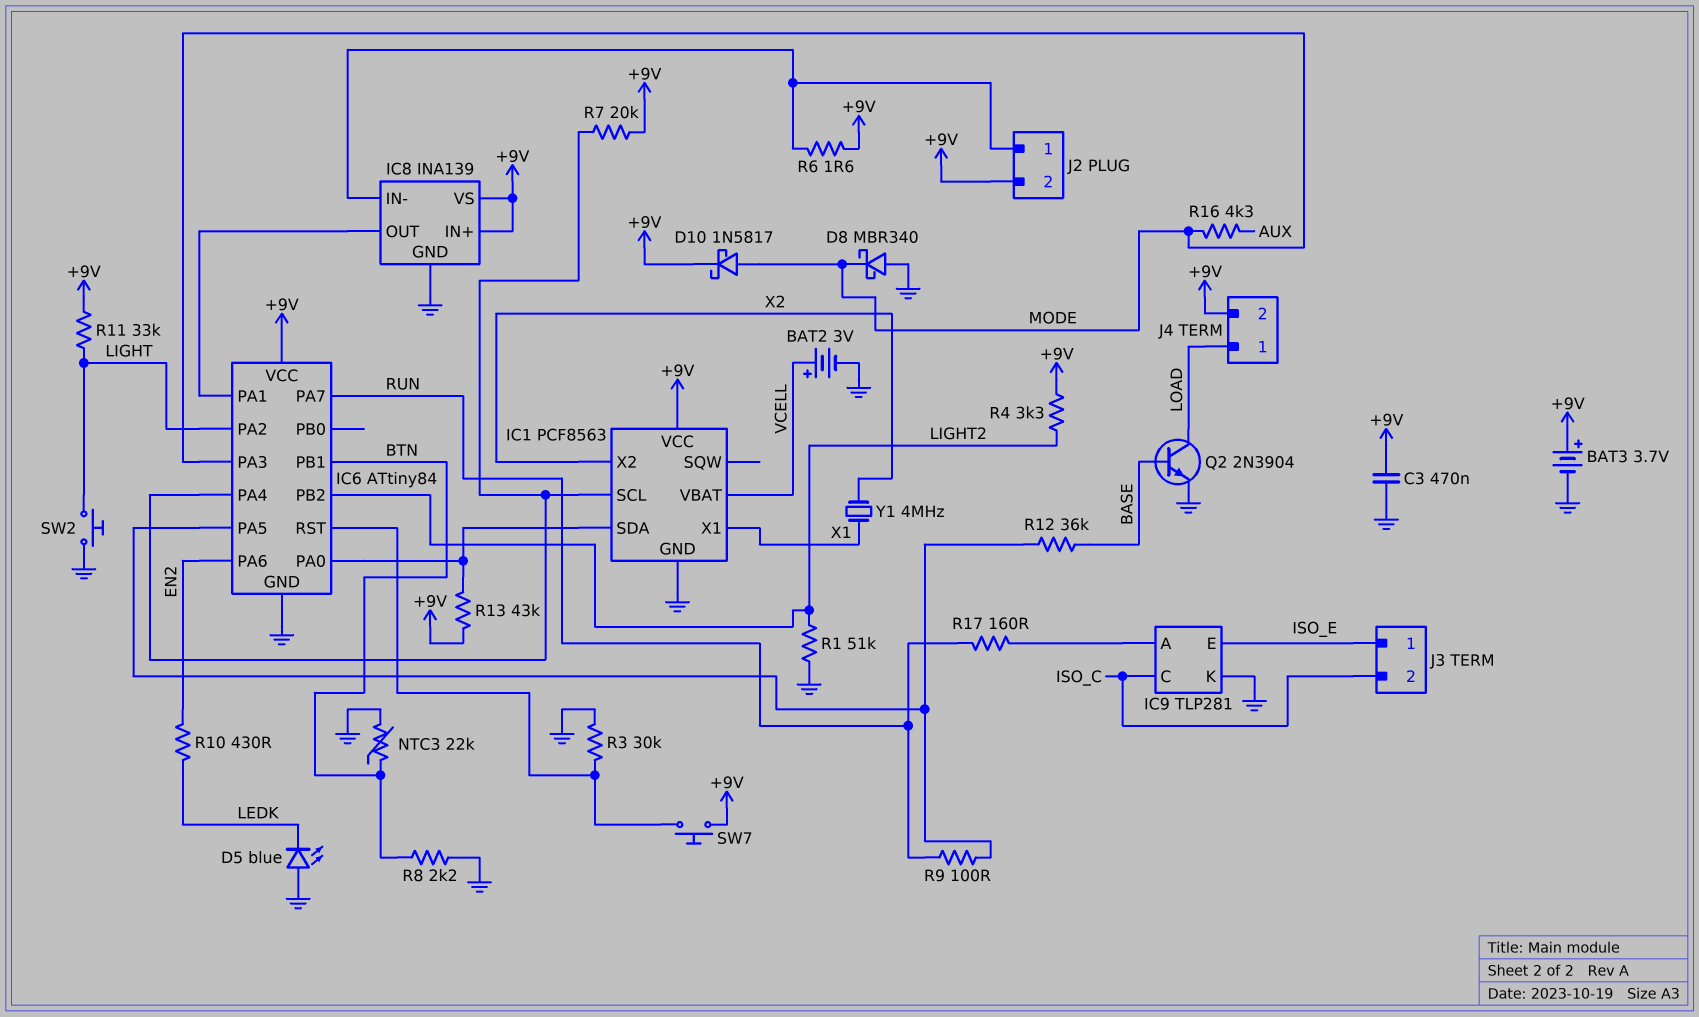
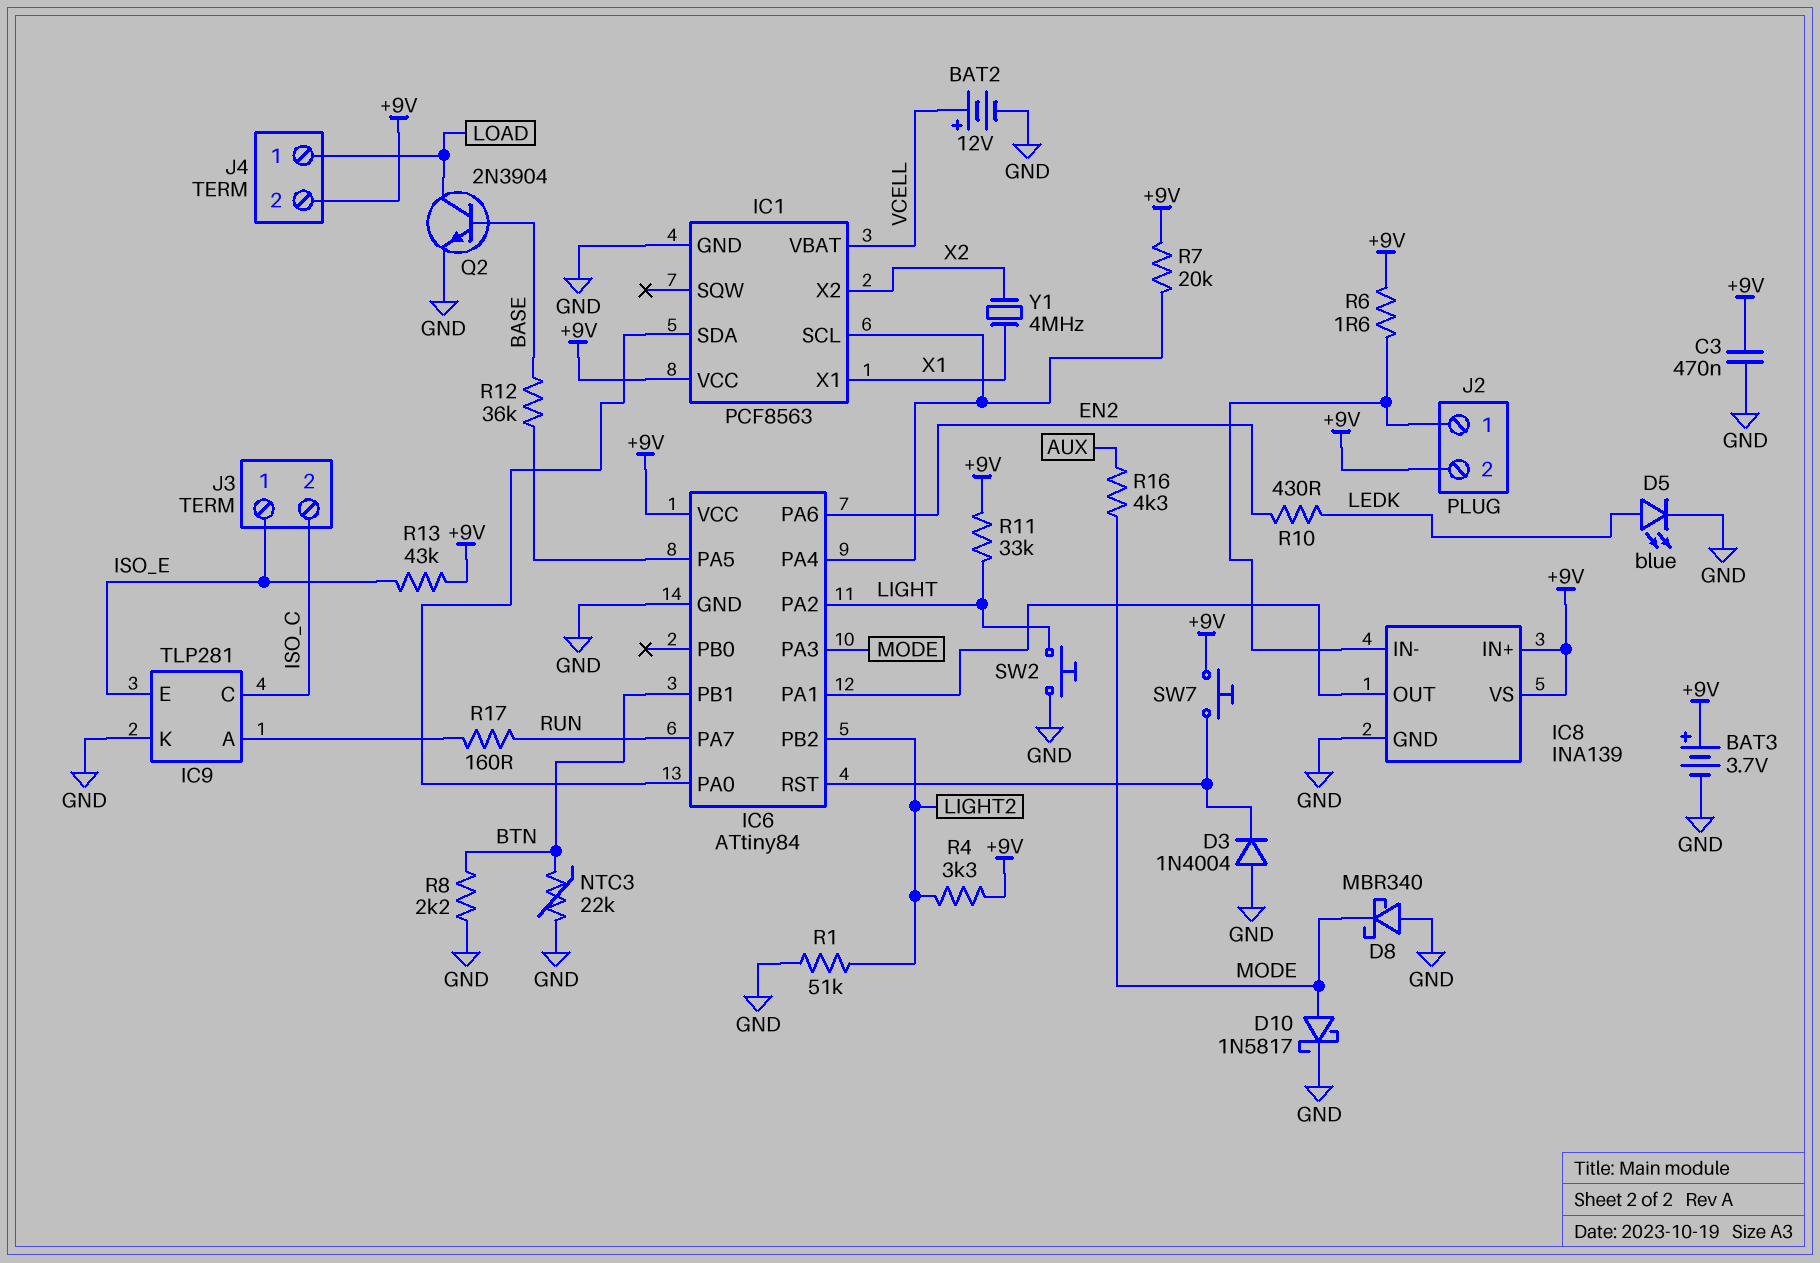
BAT2: 3V (plus VCELL, minus GND) -> 12V (plus VCELL, minus GND)
D3: none -> diode 1N4004 (A GND, K IC6/RST)
D5: LED blue (A GND, K LEDK) -> LED blue (A LEDK, K GND)
D10: schottky 1N5817 (A MODE, K +9V) -> schottky 1N5817 (A MODE, K GND)
R3: 30k (GND, IC6/RST) -> none
R9: 100 (IC6/PA5, RUN) -> none
R13: 43k (+9V, IC1/SDA) -> 43k (+9V, ISO_E)

